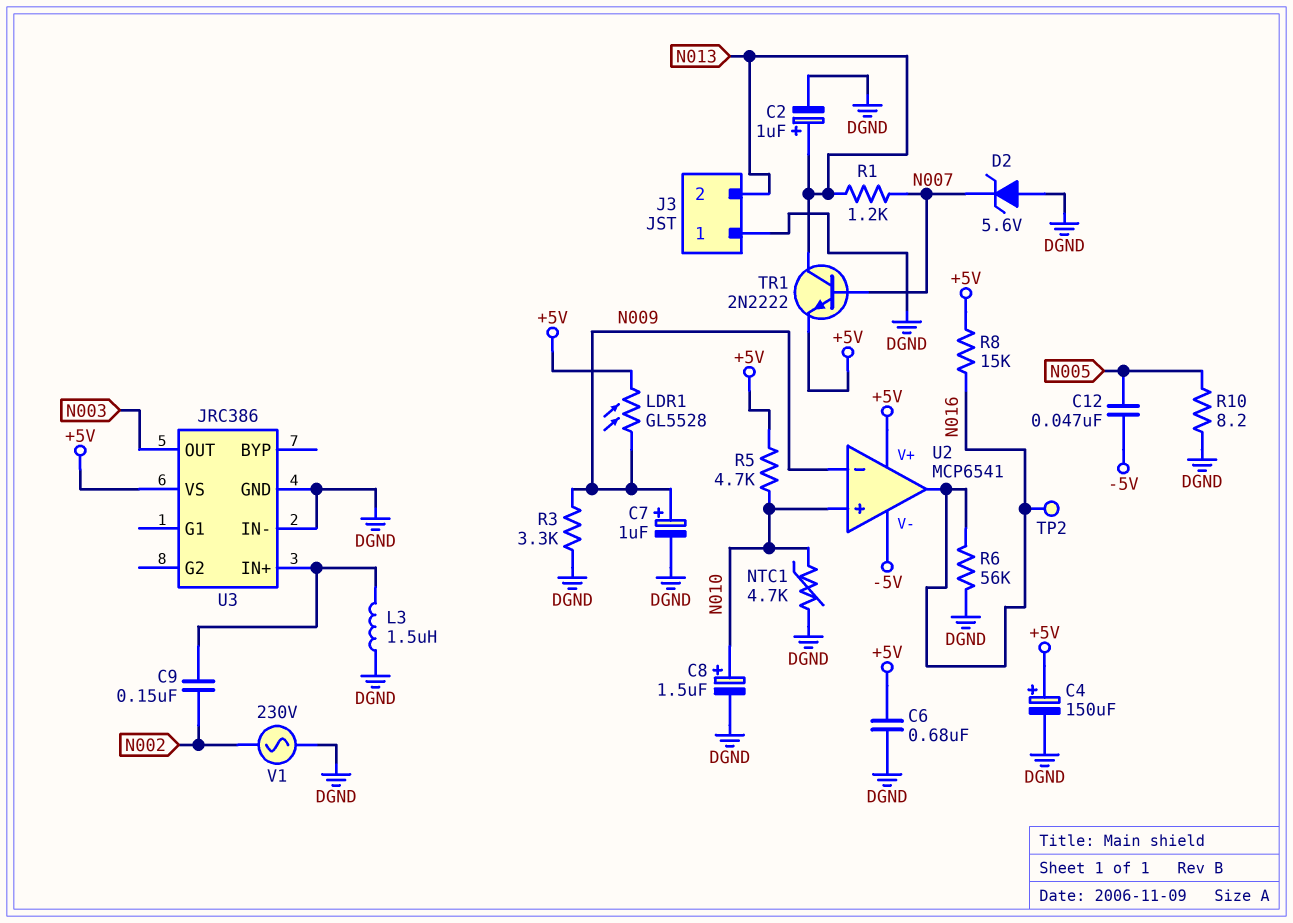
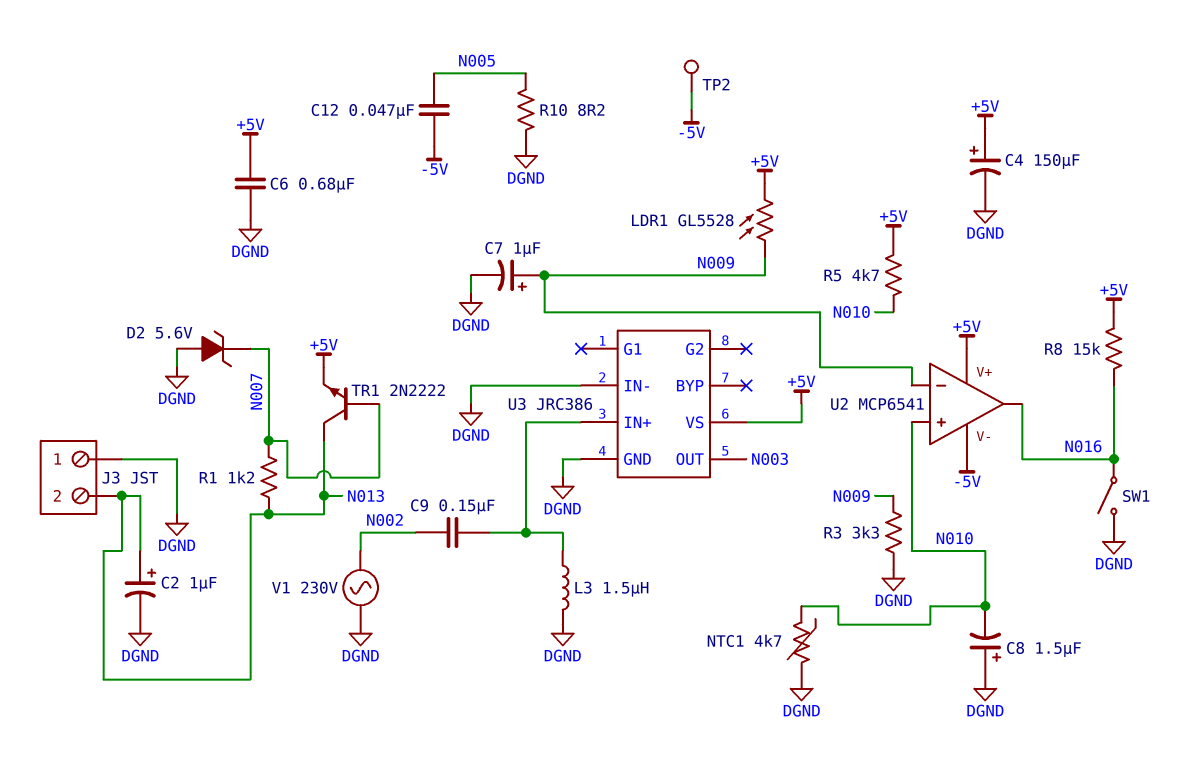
C8: 1.5uF (plus N010, minus DGND) -> 1.5uF (plus DGND, minus N010)
R6: 56k (DGND, N016) -> none
SW1: none -> switch (DGND, N016)
TP2: test point (N016) -> test point (-5V)

